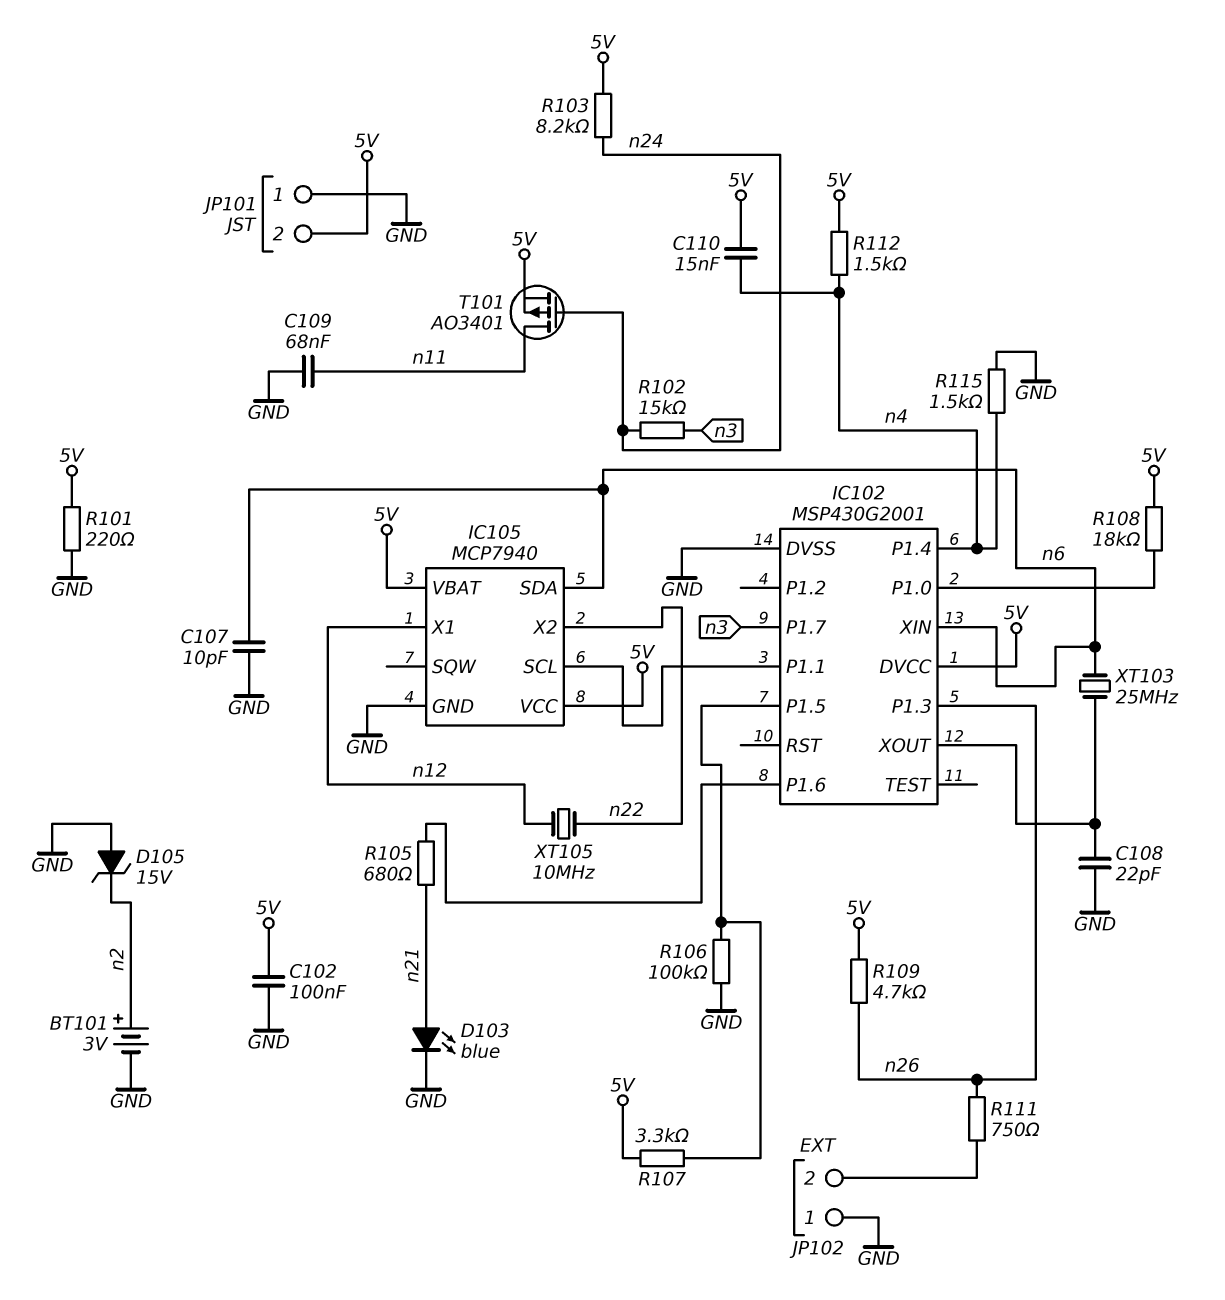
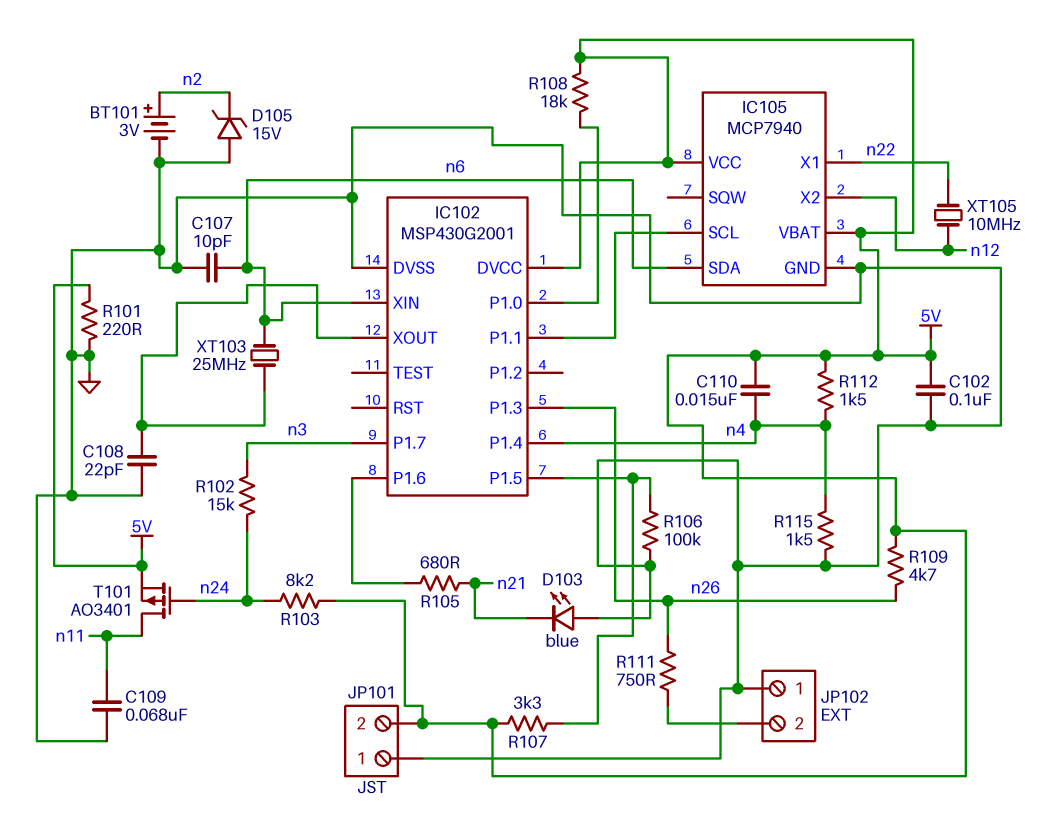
D103: LED blue (A n21, K GND) -> LED blue (A GND, K n21)
IC105 pin X1: n12 -> n22
IC105 pin X2: n22 -> n12

